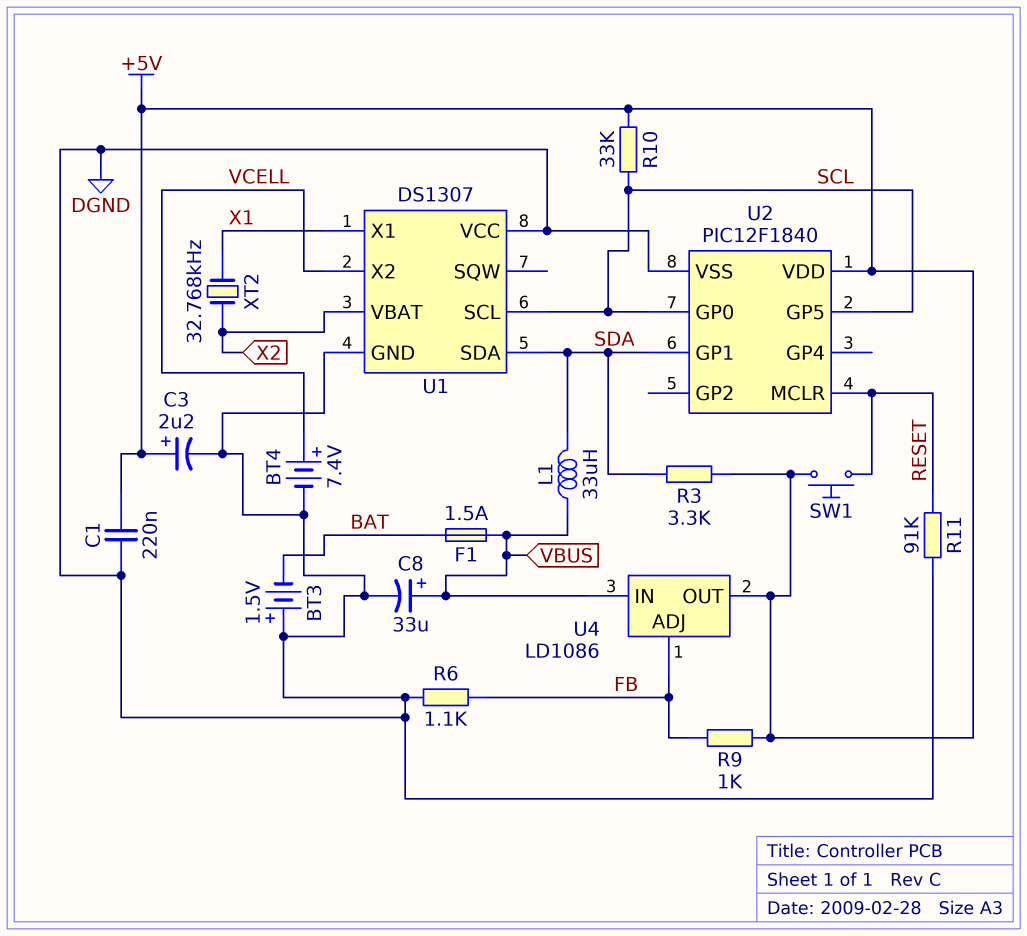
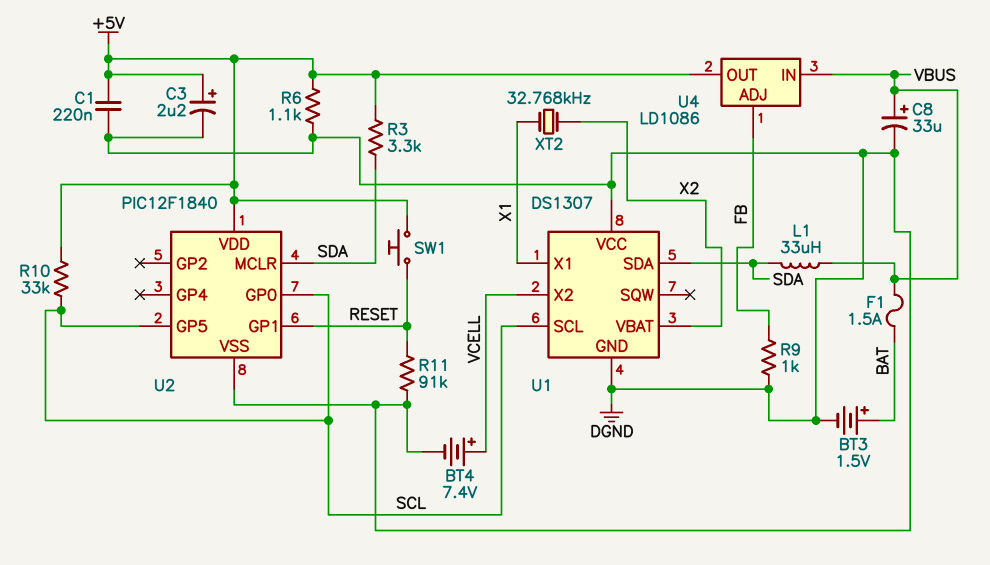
BT3: 1.5V (plus DGND, minus BAT) -> 1.5V (plus BAT, minus DGND)
R6: 1.1k (DGND, FB) -> 1.1k (+5V, DGND)
R9: 1k (+5V, FB) -> 1k (DGND, FB)
U2 pin GP1: SDA -> RESET
U2 pin MCLR: RESET -> SDA

